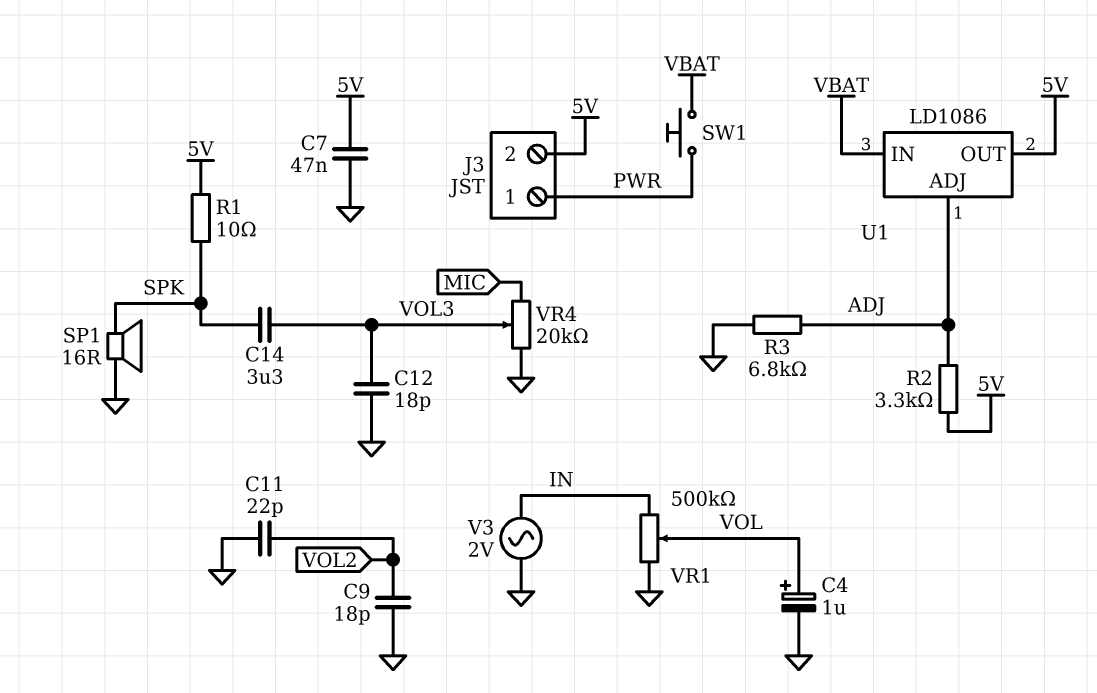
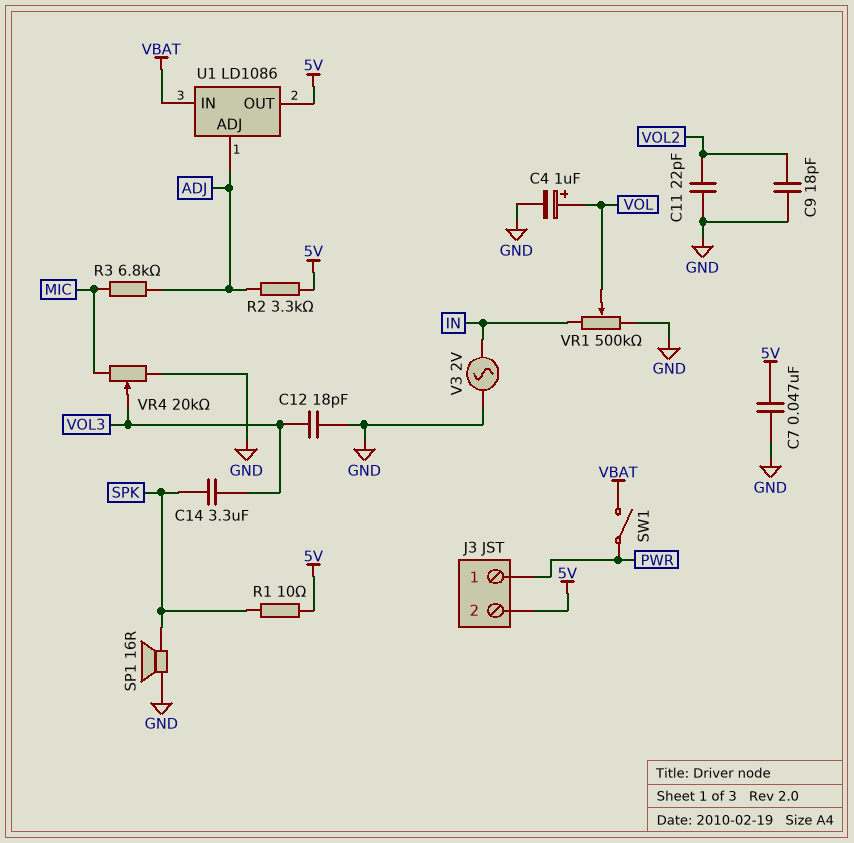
R3: 6.8k (ADJ, GND) -> 6.8k (ADJ, MIC)
SW1: button (PWR, VBAT) -> switch (PWR, VBAT)

